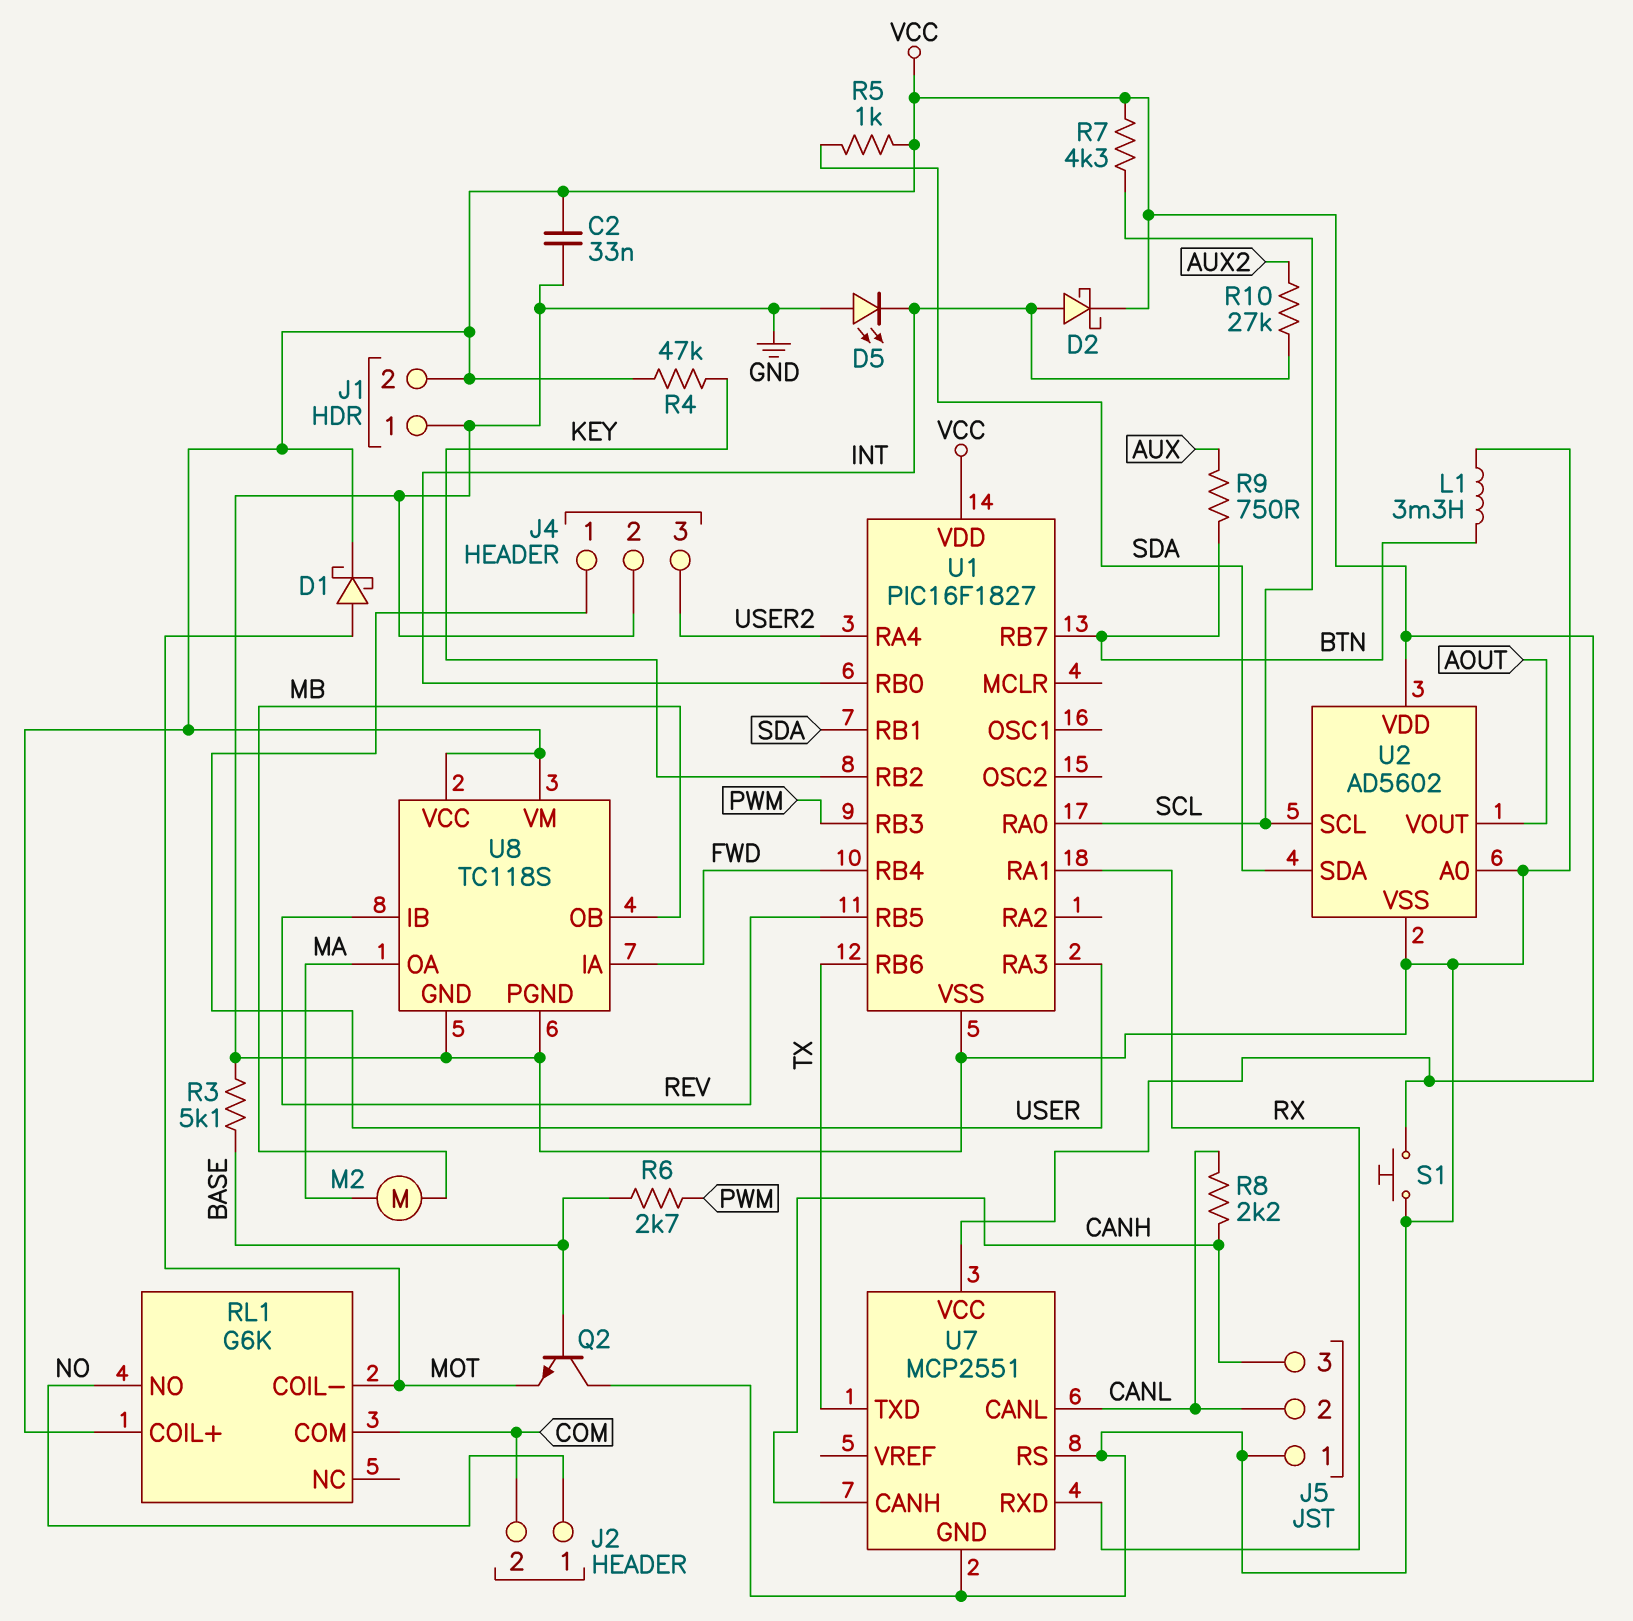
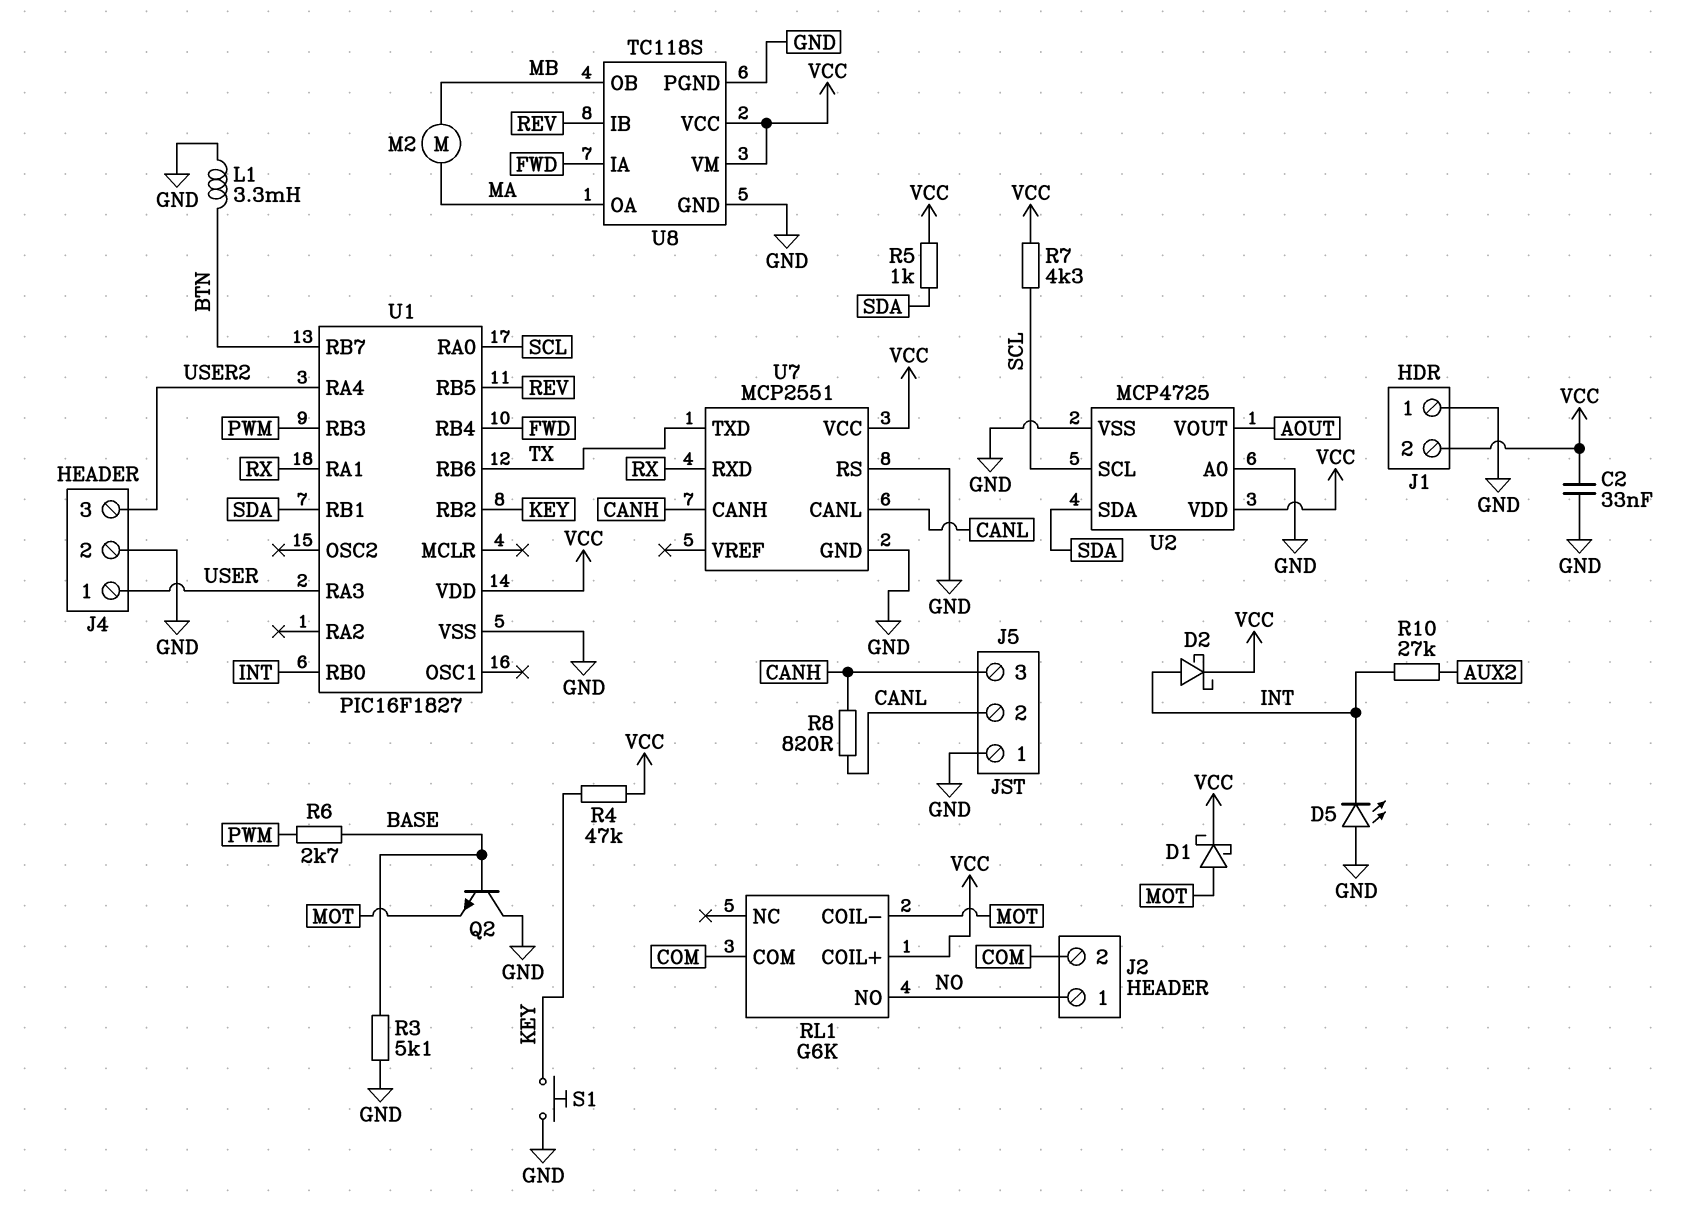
R8: 2.2k (CANH, CANL) -> 820 (CANH, CANL)
R9: 750 (AUX, BTN) -> none
S1: button (GND, VCC) -> button (GND, KEY)
U2: AD5602 -> MCP4725

